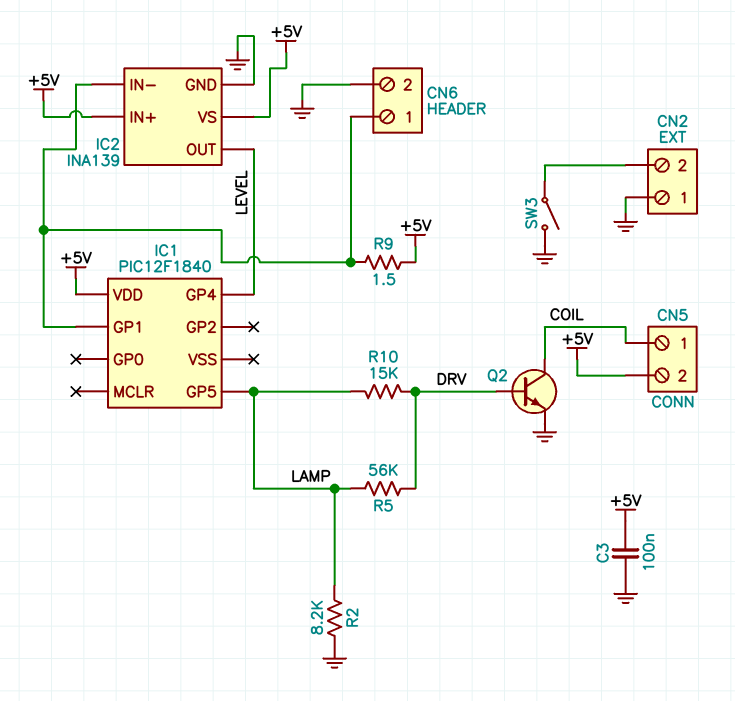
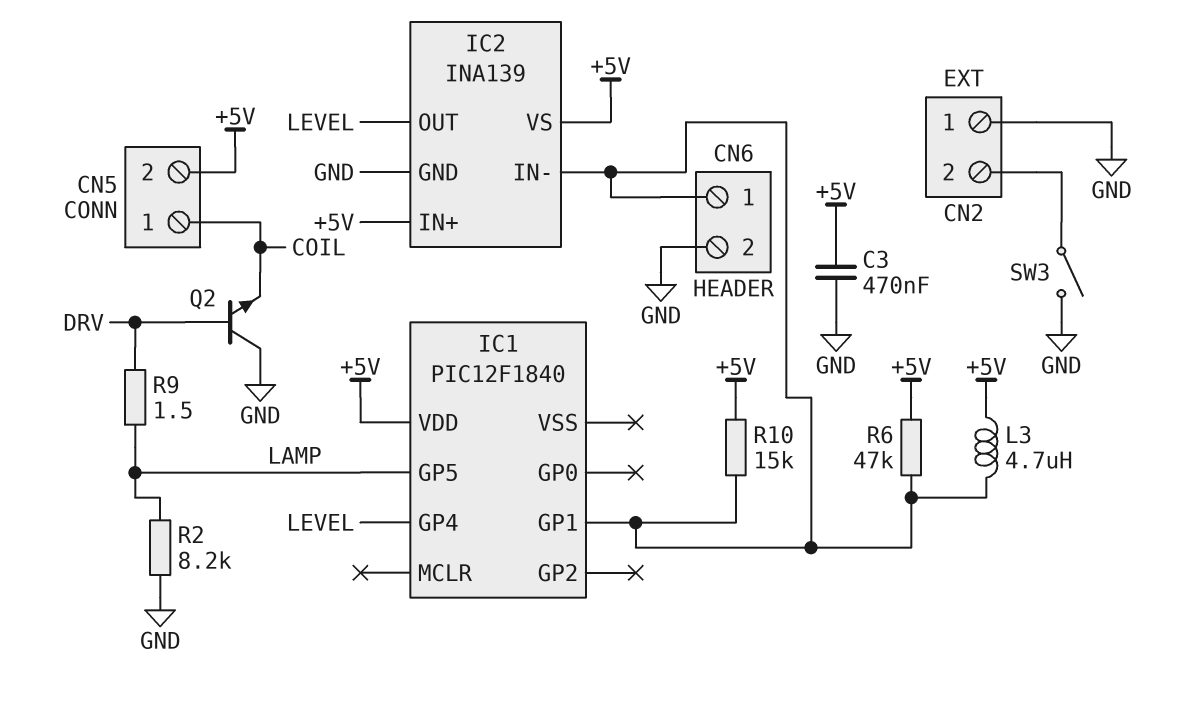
C3: 100nF (+5V, GND) -> 470nF (+5V, GND)
L3: none -> 4.7uH (+5V, CN6/1)
Q2: NPN (B DRV, C COIL, E GND) -> NPN (B DRV, C GND, E COIL)
R5: 56k (DRV, LAMP) -> none
R6: none -> 47k (+5V, CN6/1)
R9: 1.5 (+5V, CN6/1) -> 1.5 (DRV, LAMP)
R10: 15k (DRV, LAMP) -> 15k (+5V, CN6/1)

